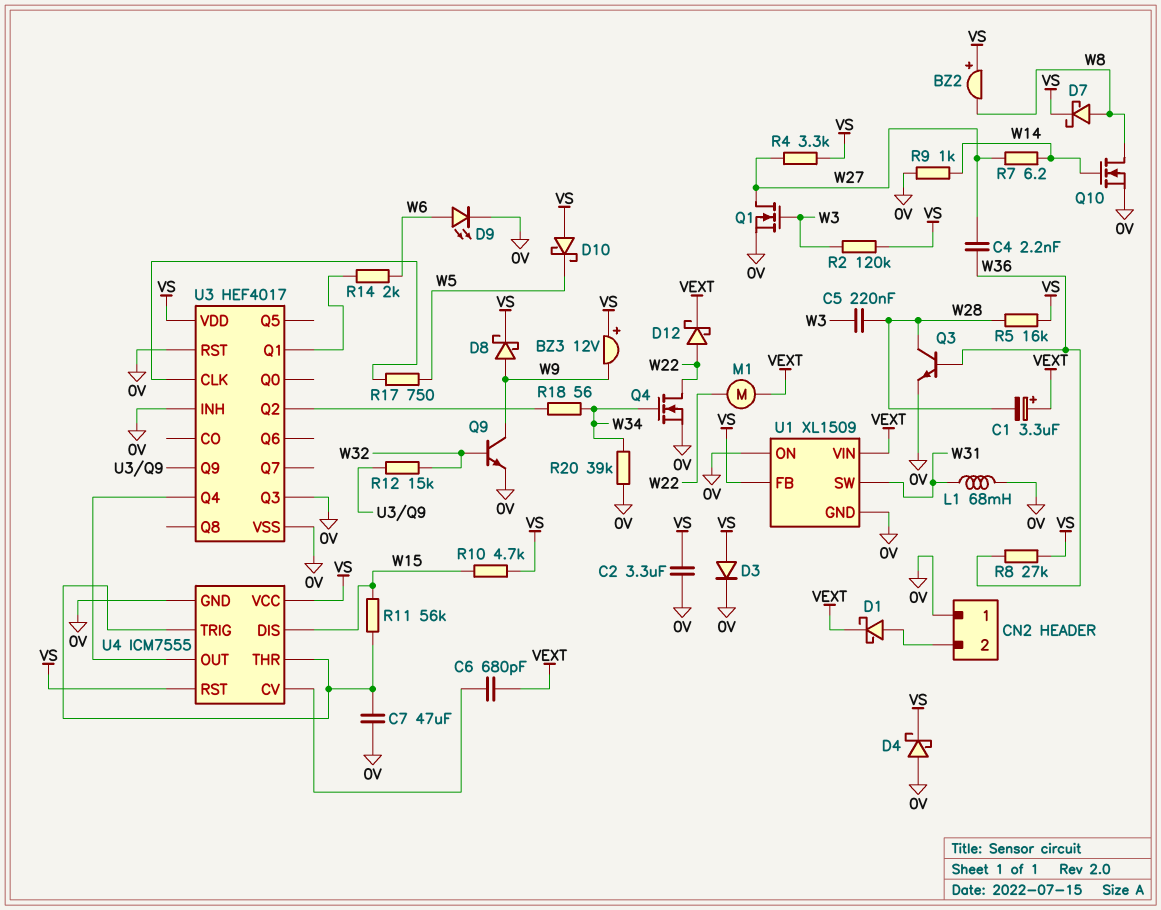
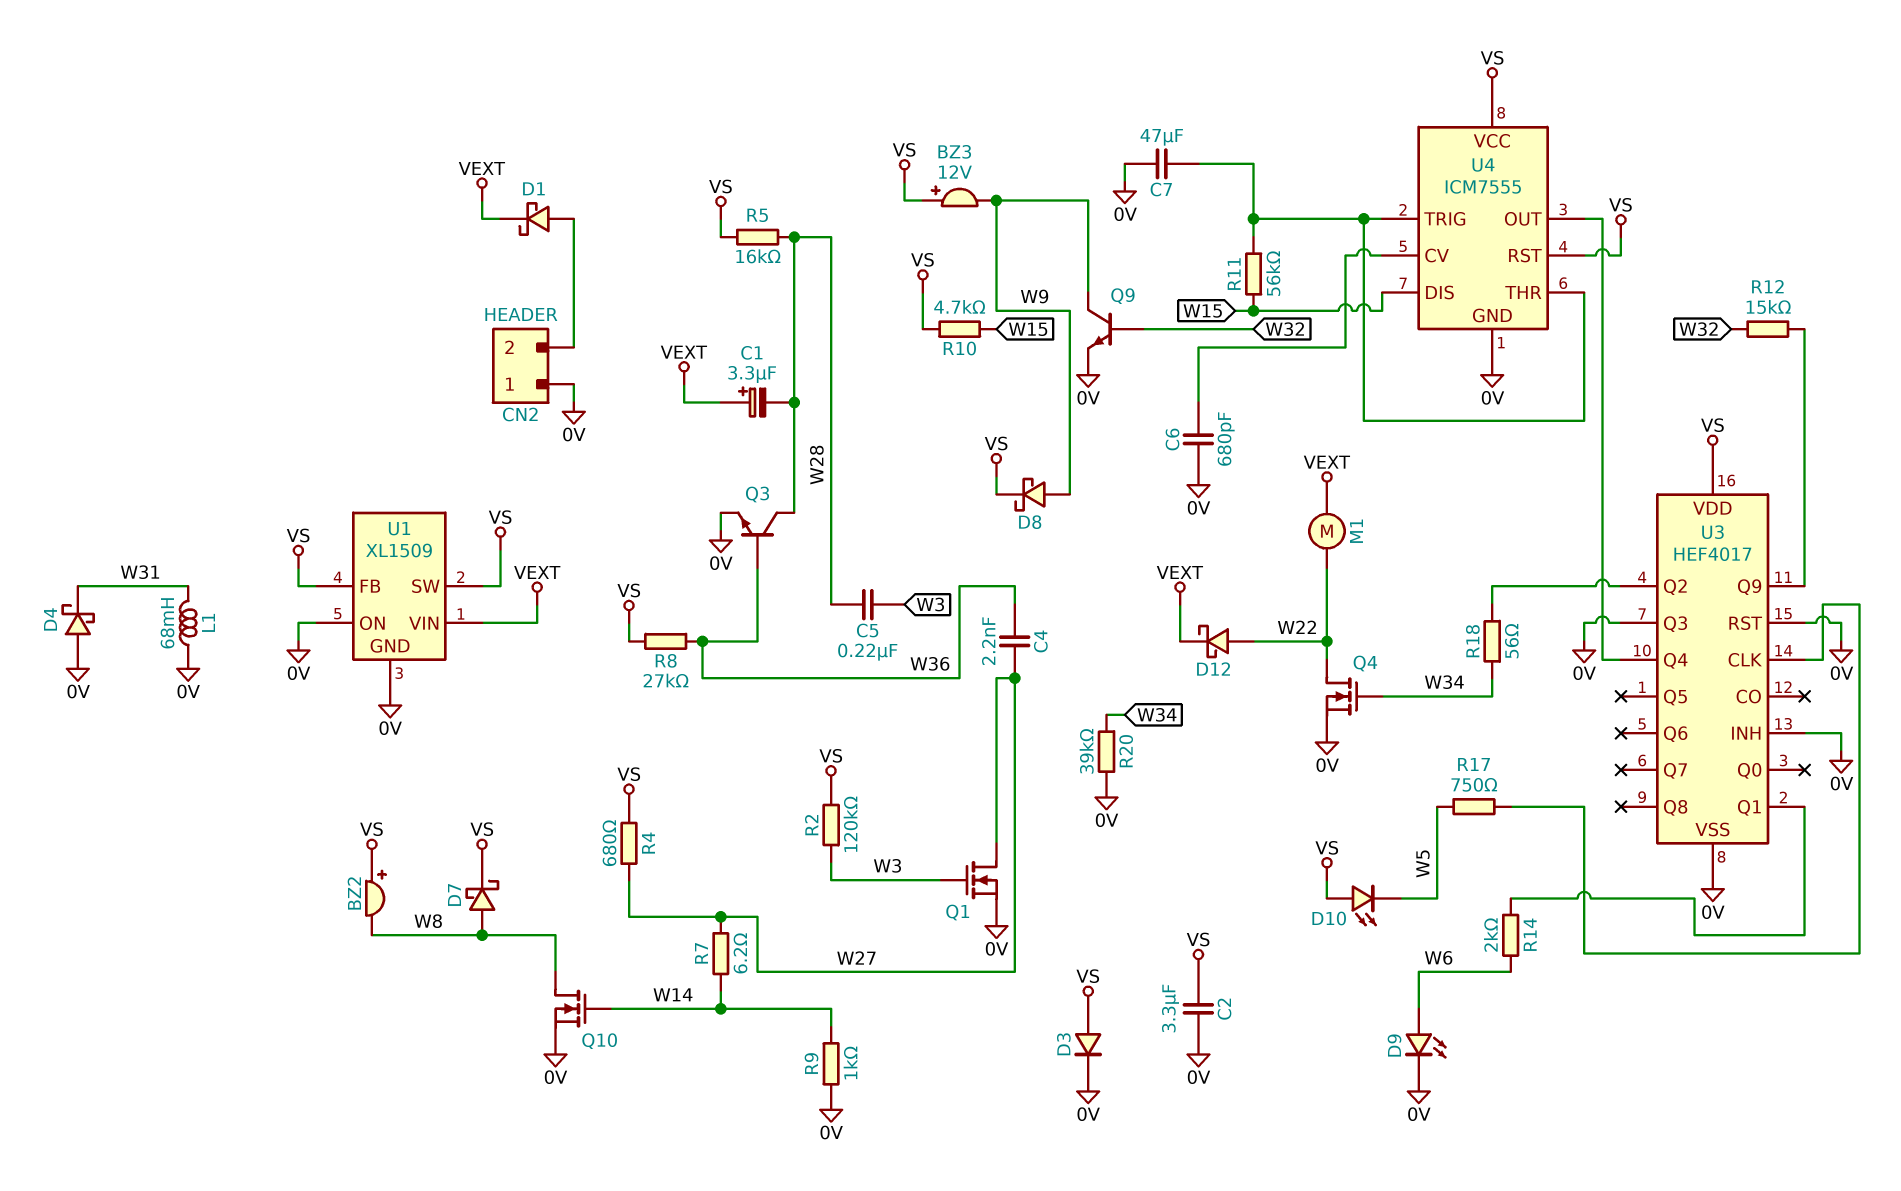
C6: 680pF (U4/CV, VEXT) -> 680pF (0V, U4/CV)
D4: schottky (A 0V, K VS) -> schottky (A 0V, K W31)
D10: schottky (A VS, K W5) -> LED (A VS, K W5)
R4: 3.3k (VS, W27) -> 680 (VS, W27)
U1 pin SW: W31 -> VS

